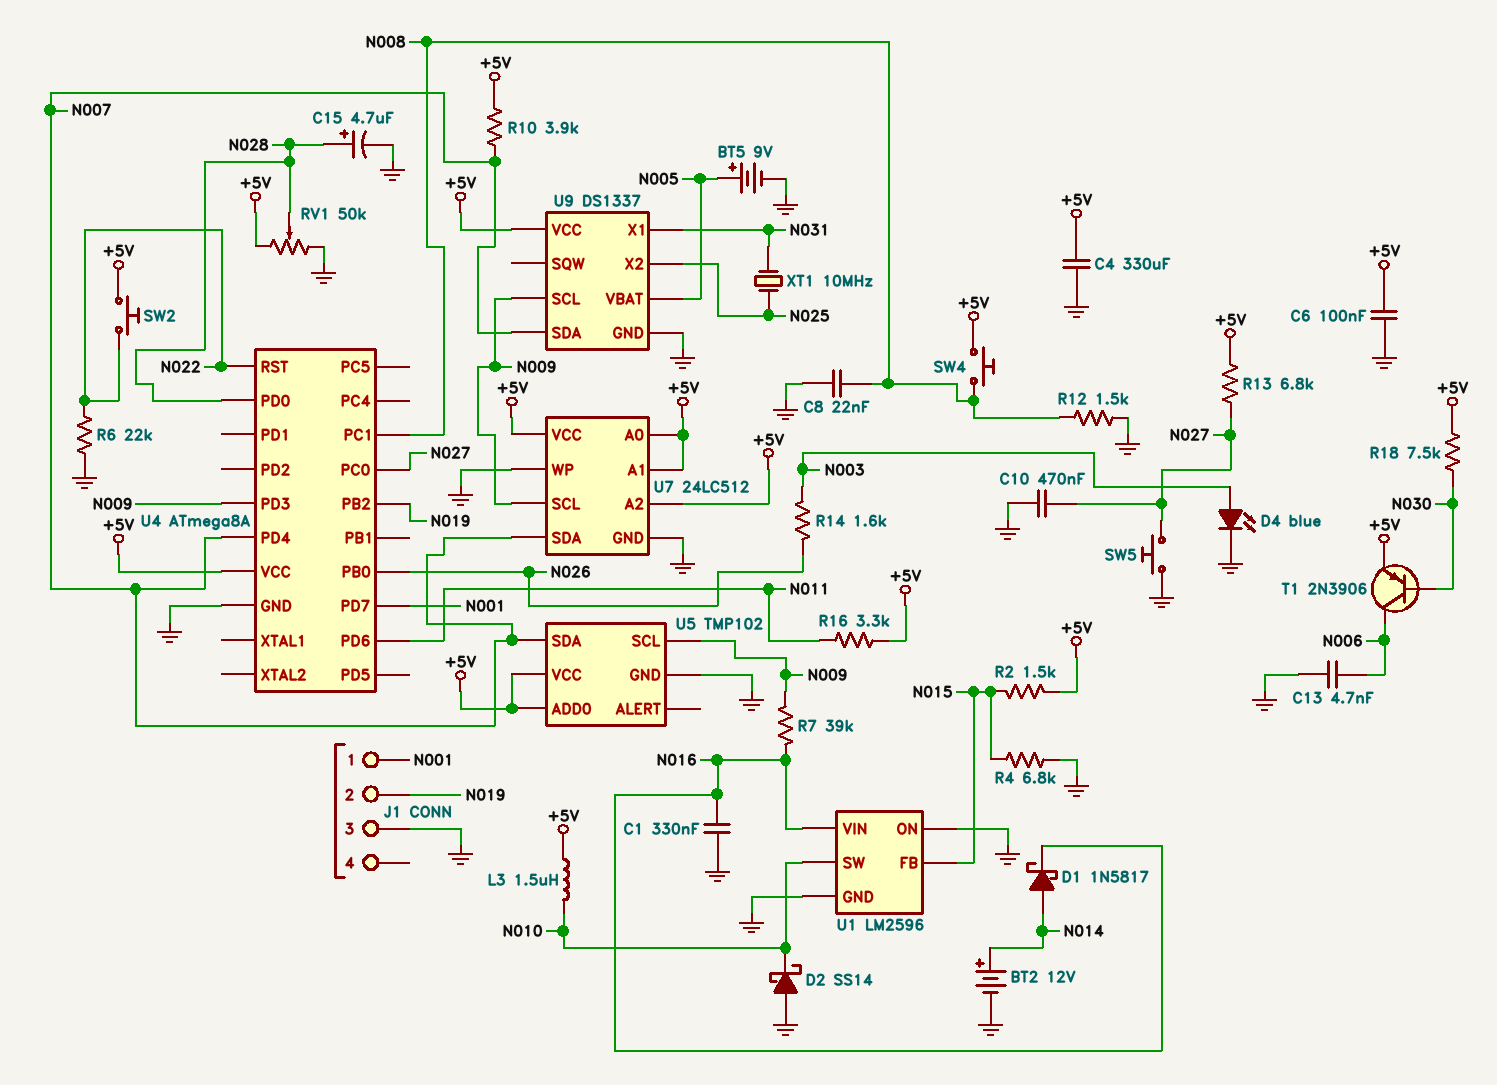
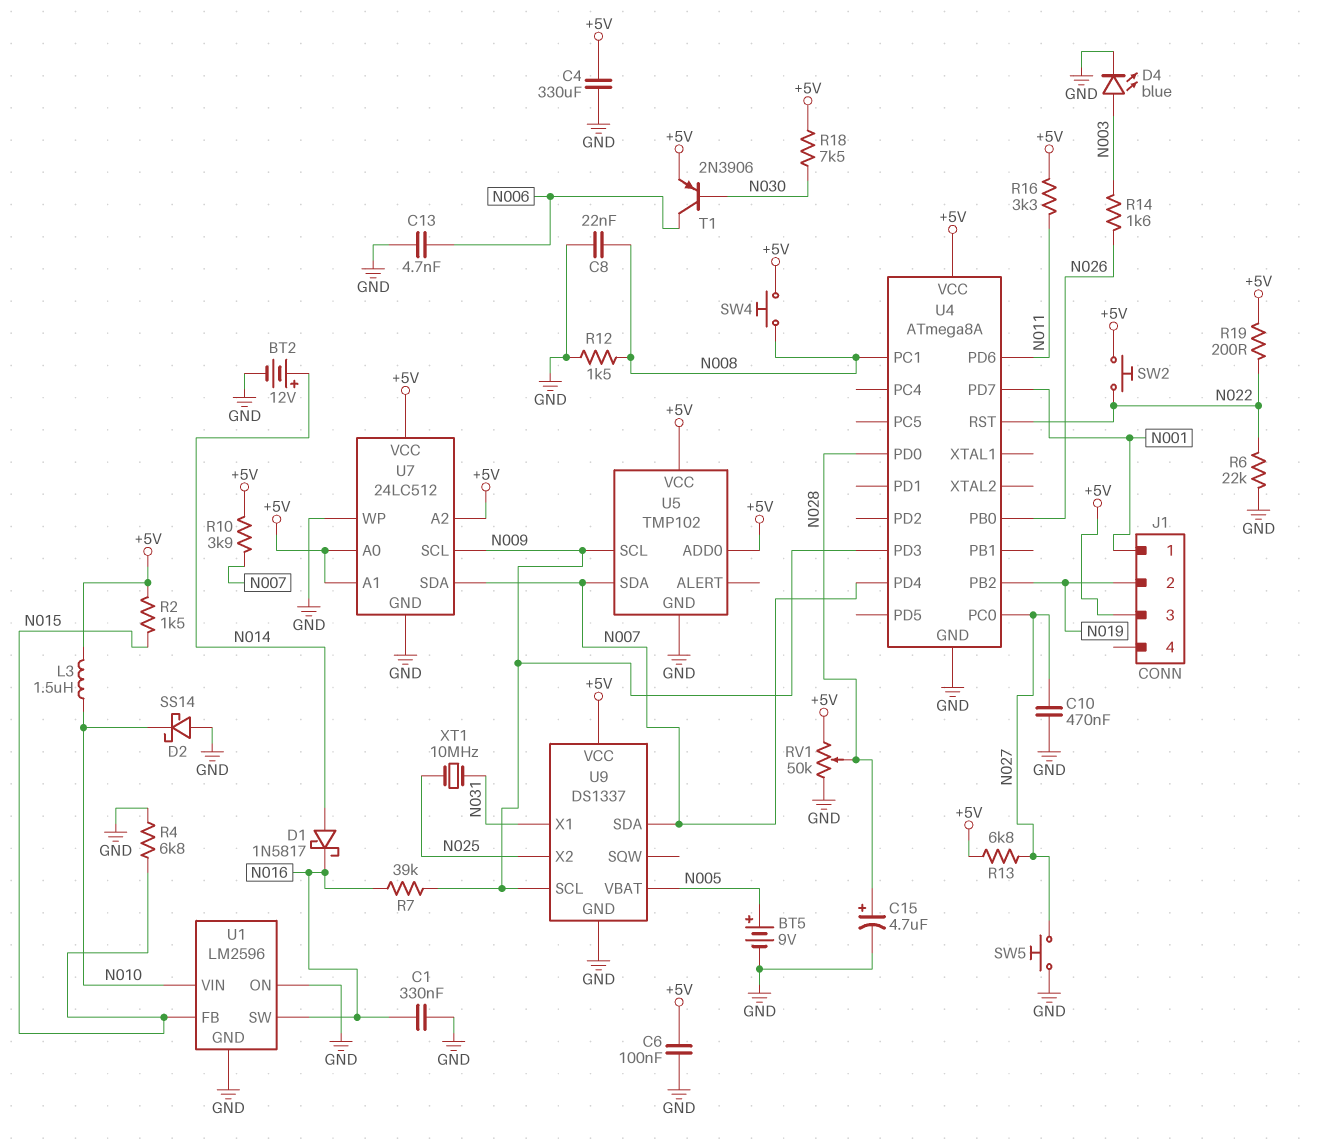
J1 pin 3: GND -> +5V
R19: none -> 200 (+5V, N022)
U1 pin SW: N010 -> N016
U1 pin VIN: N016 -> N010

